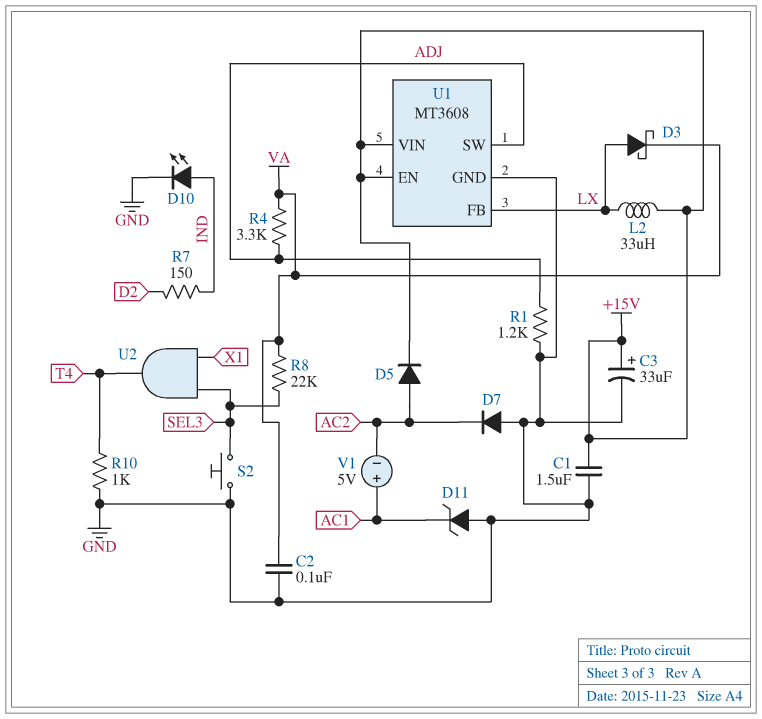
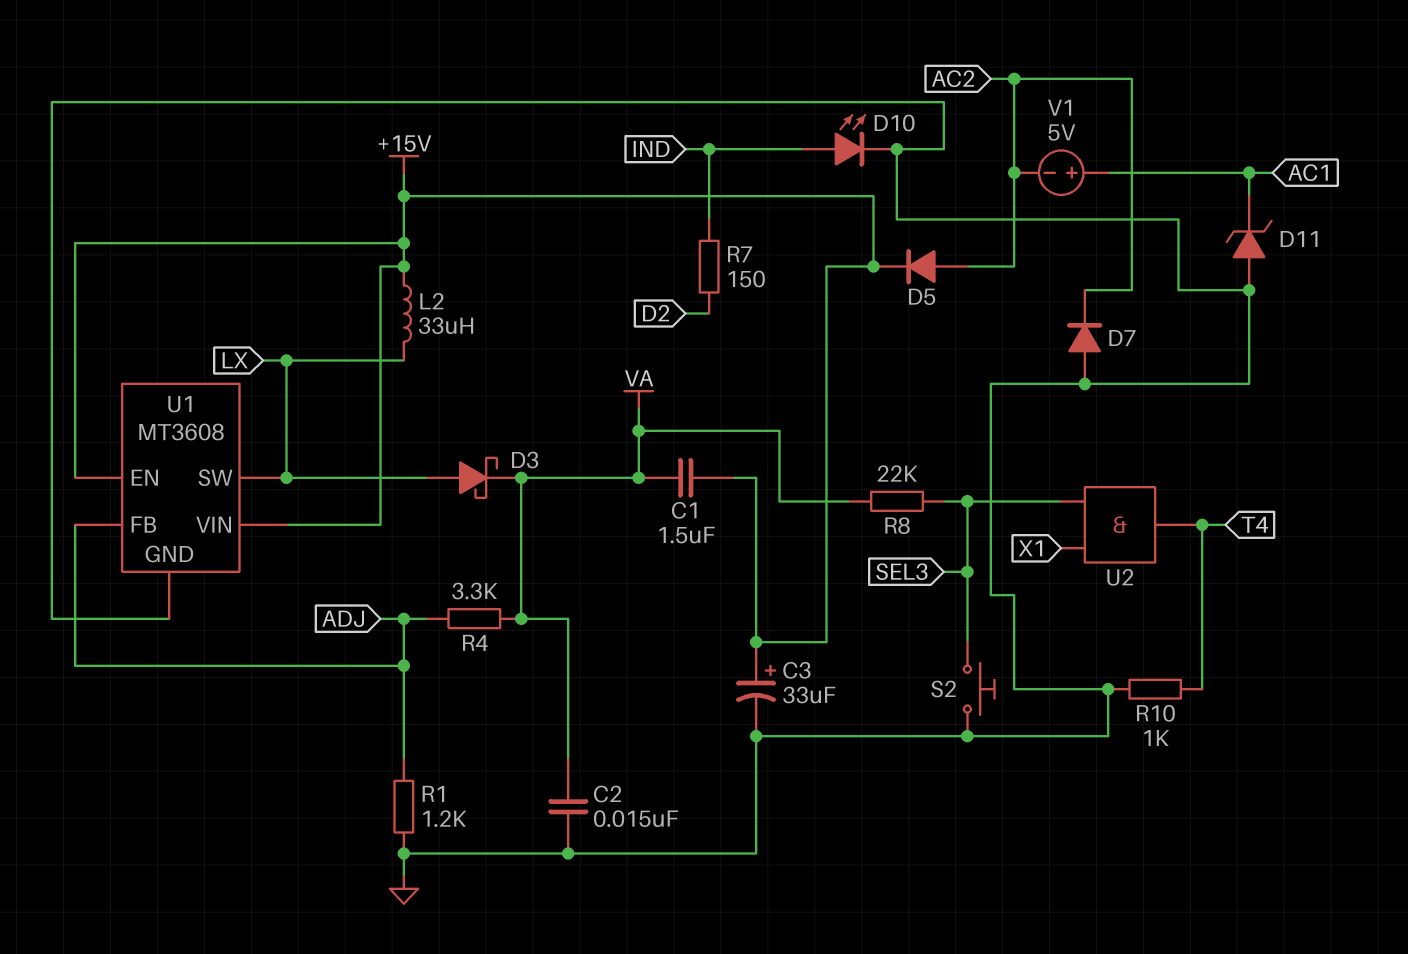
C1: 1.5uF (+15V, GND) -> 1.5uF (+15V, VA)
C2: 100nF (GND, VA) -> 15nF (GND, VA)
U1 pin FB: LX -> ADJ
U1 pin SW: ADJ -> LX

